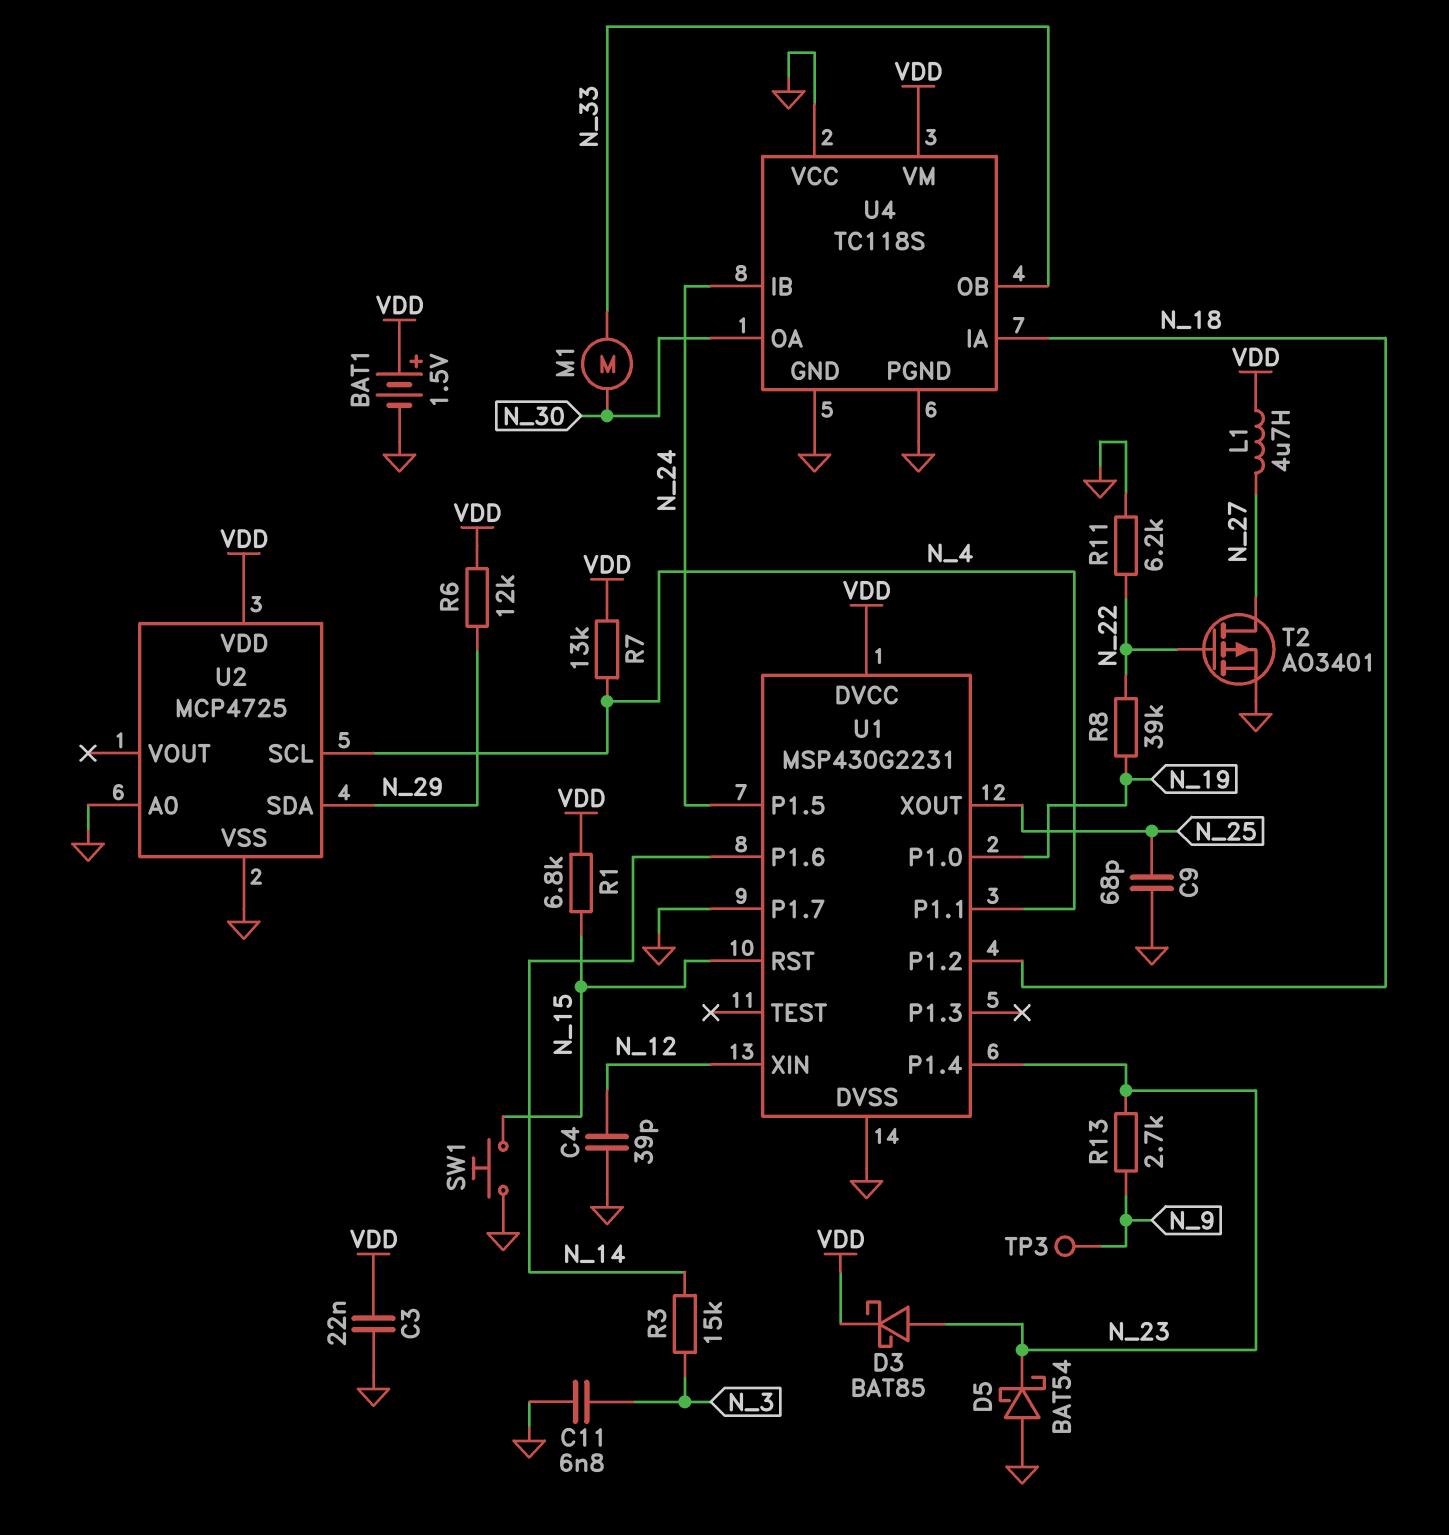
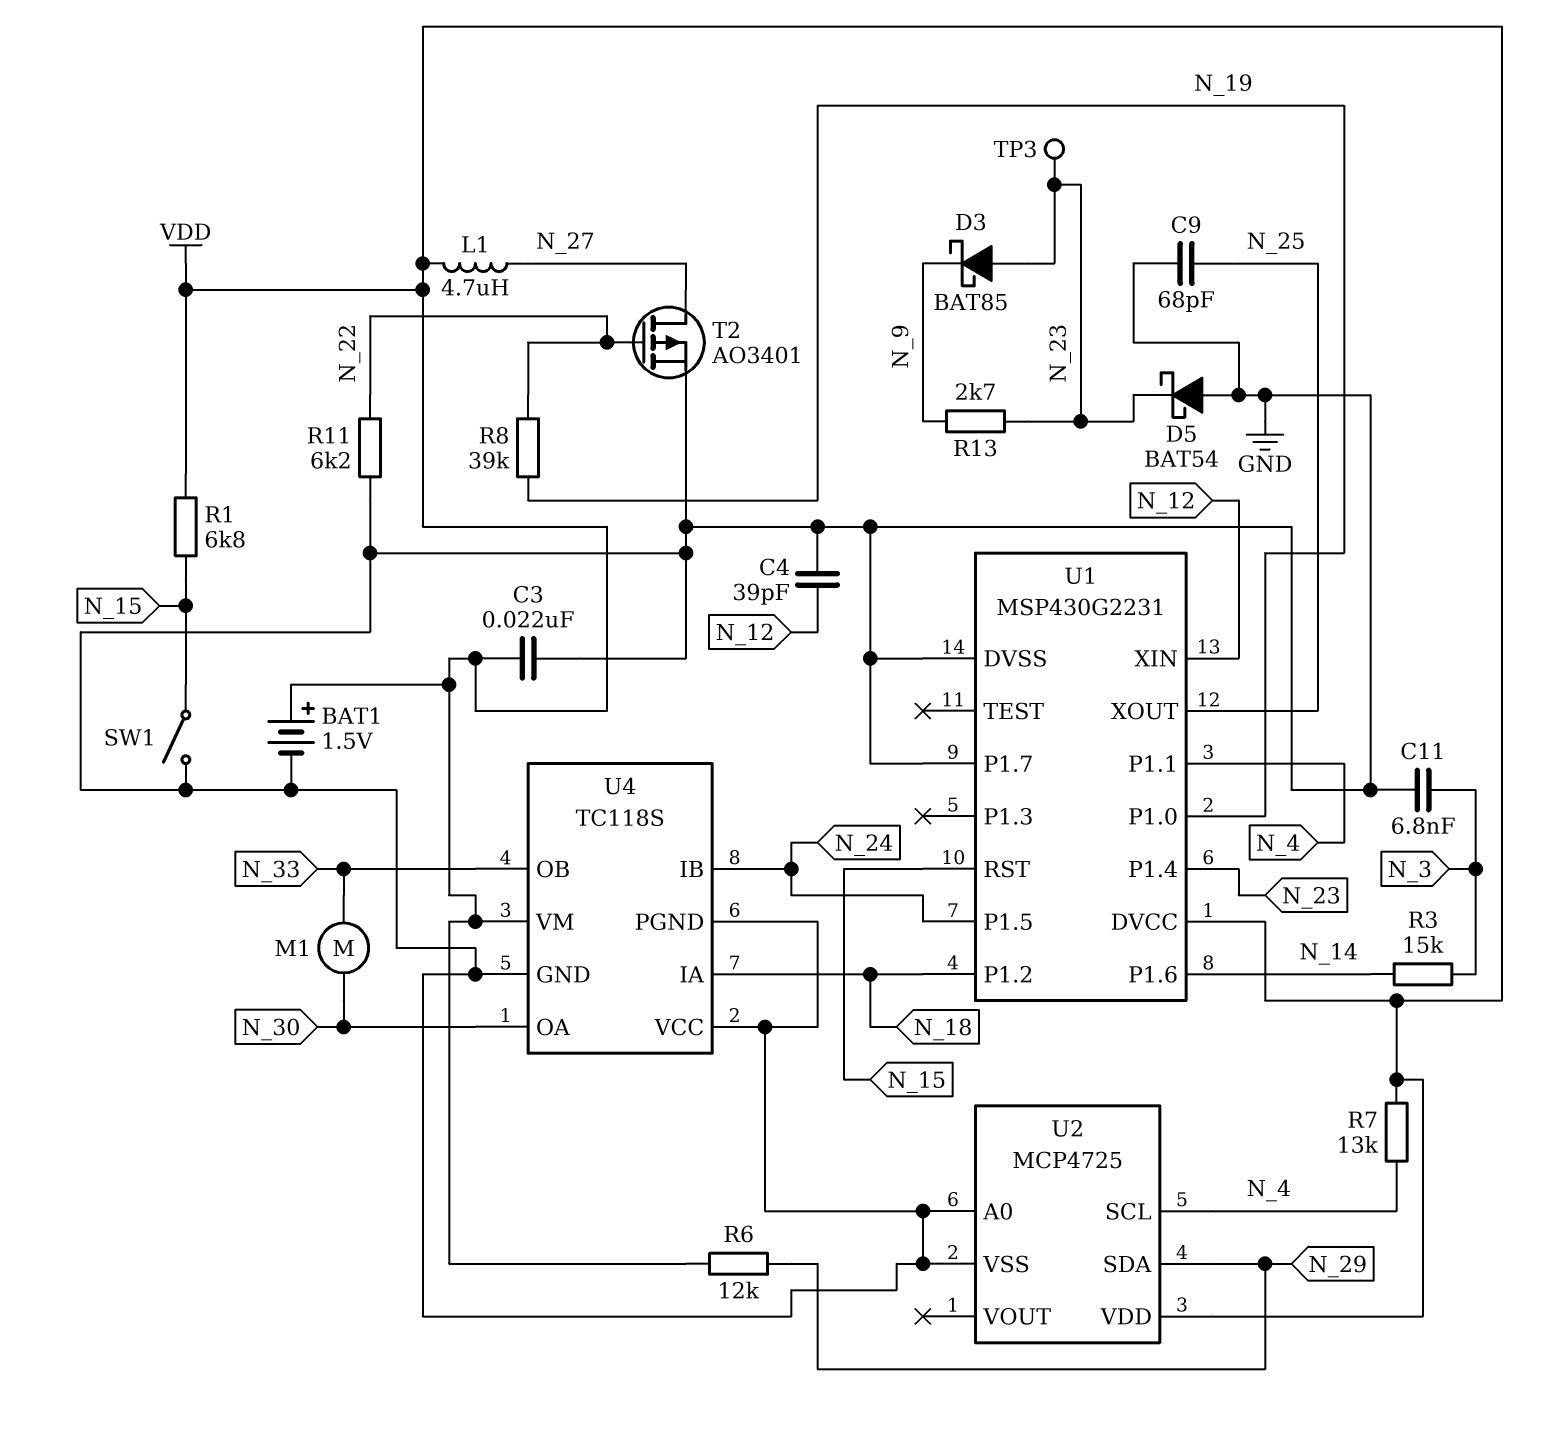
D3: schottky BAT85 (A N_23, K VDD) -> schottky BAT85 (A N_23, K N_9)
SW1: button (GND, N_15) -> switch (GND, N_15)
TP3: test point (N_9) -> test point (N_23)

